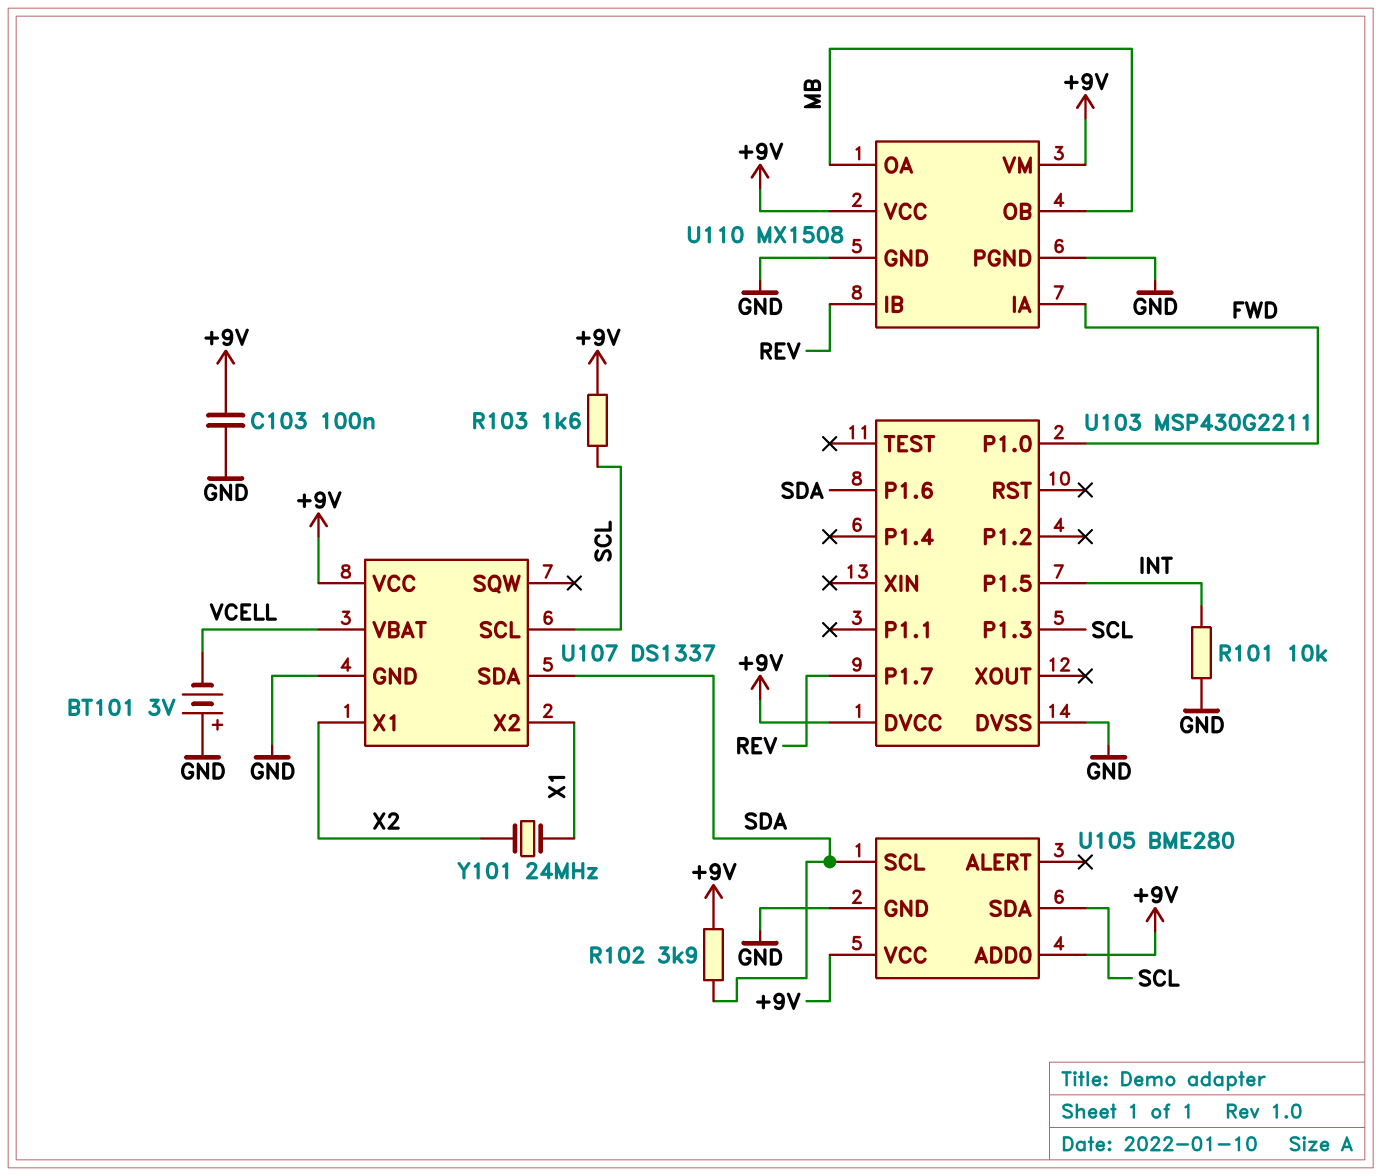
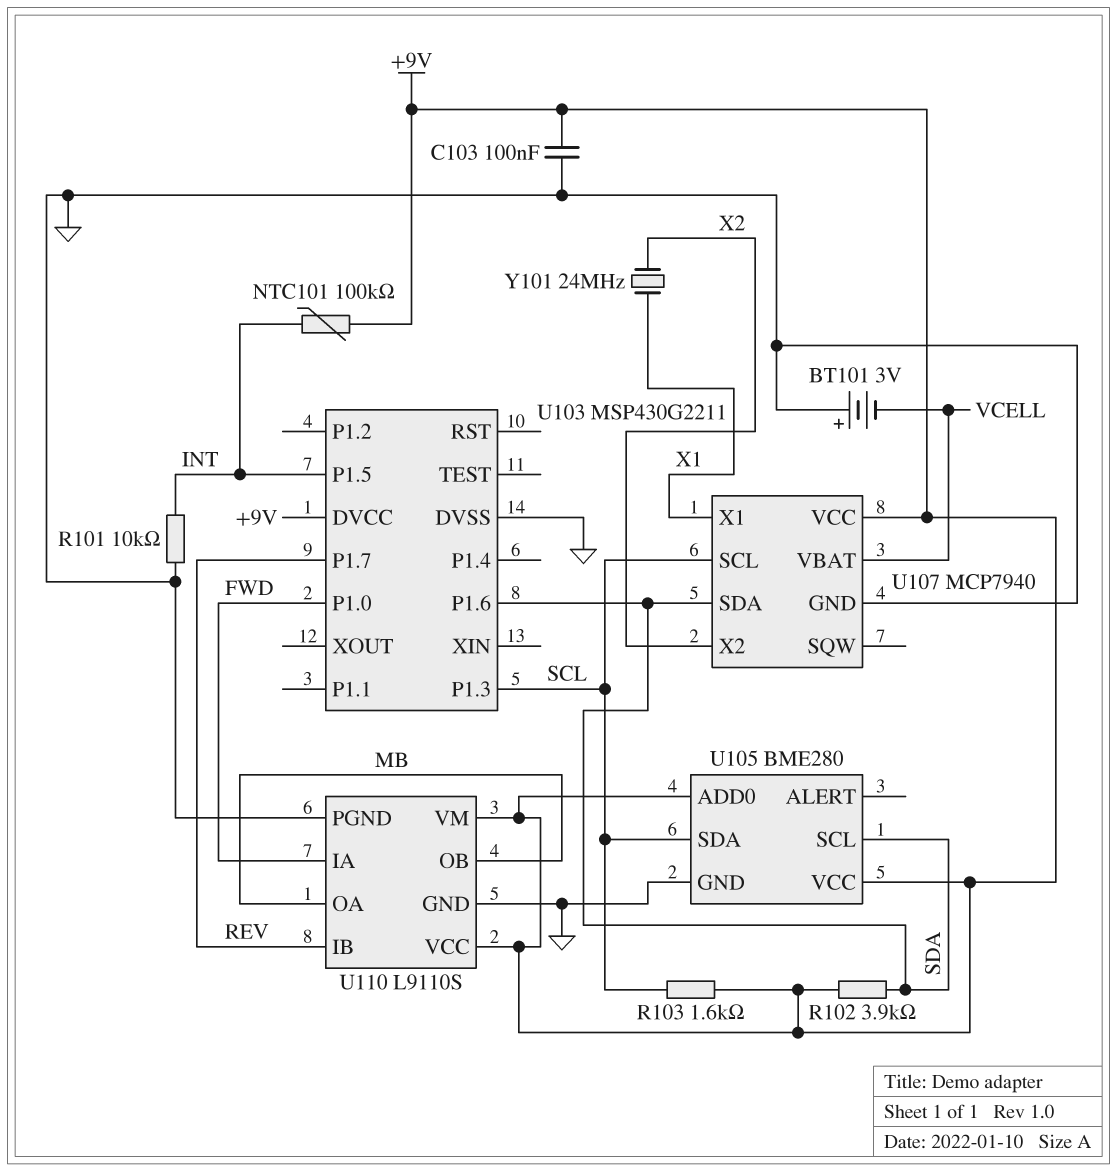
NTC101: none -> 100k (+9V, INT)
U107: DS1337 -> MCP7940
U107 pin X1: X2 -> X1
U107 pin X2: X1 -> X2
U110: MX1508 -> L9110S

